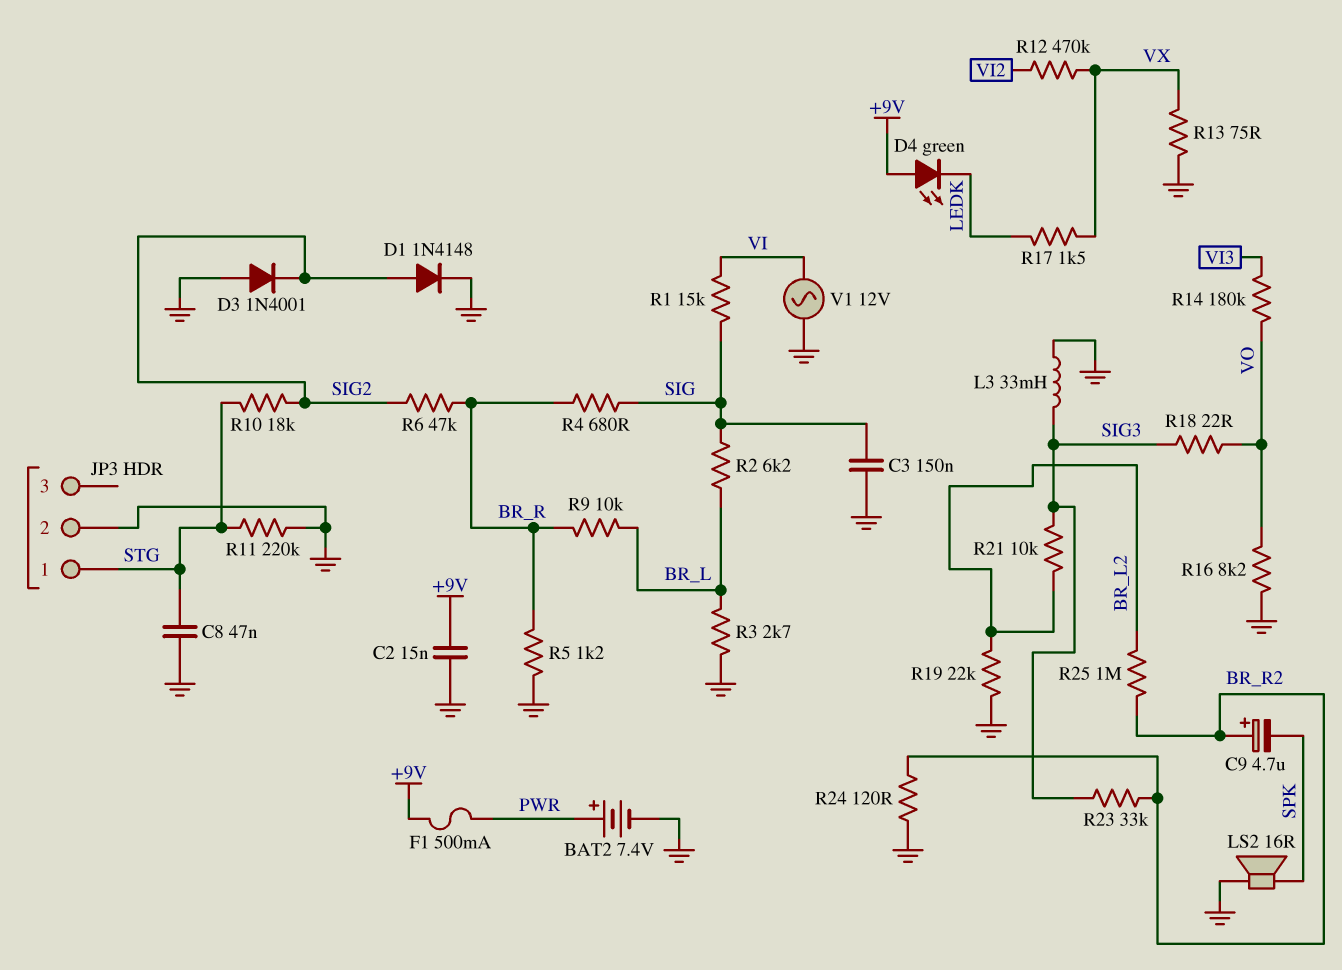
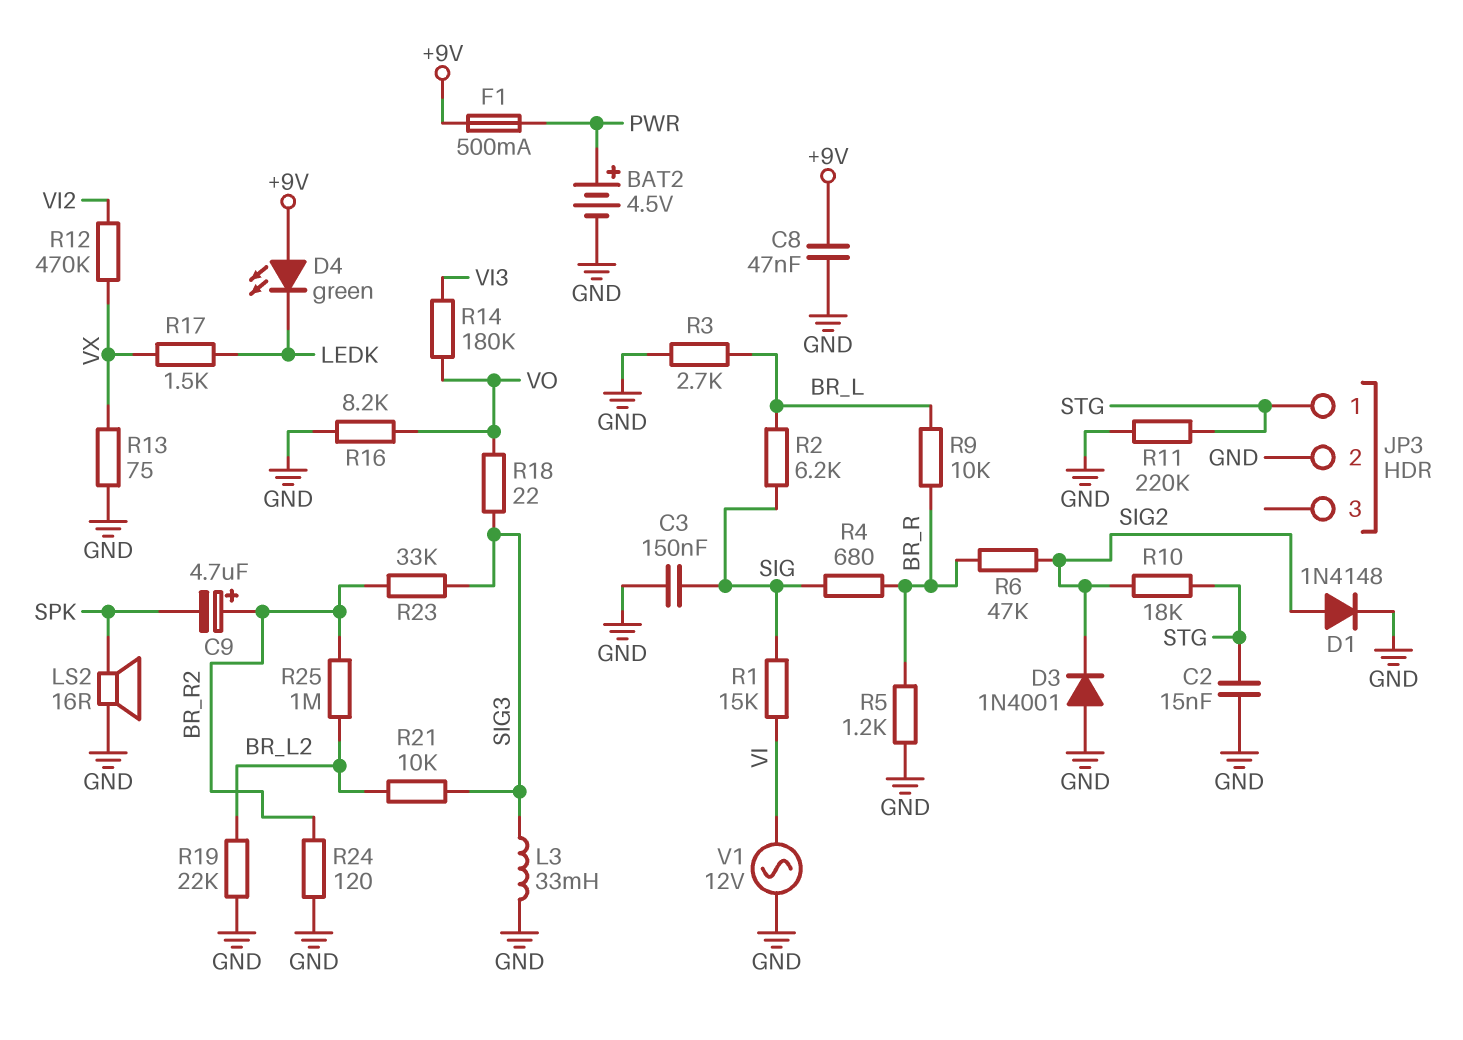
BAT2: 7.4V (plus PWR, minus GND) -> 4.5V (plus PWR, minus GND)
C2: 15nF (+9V, GND) -> 15nF (GND, STG)
C8: 47nF (GND, STG) -> 47nF (+9V, GND)

